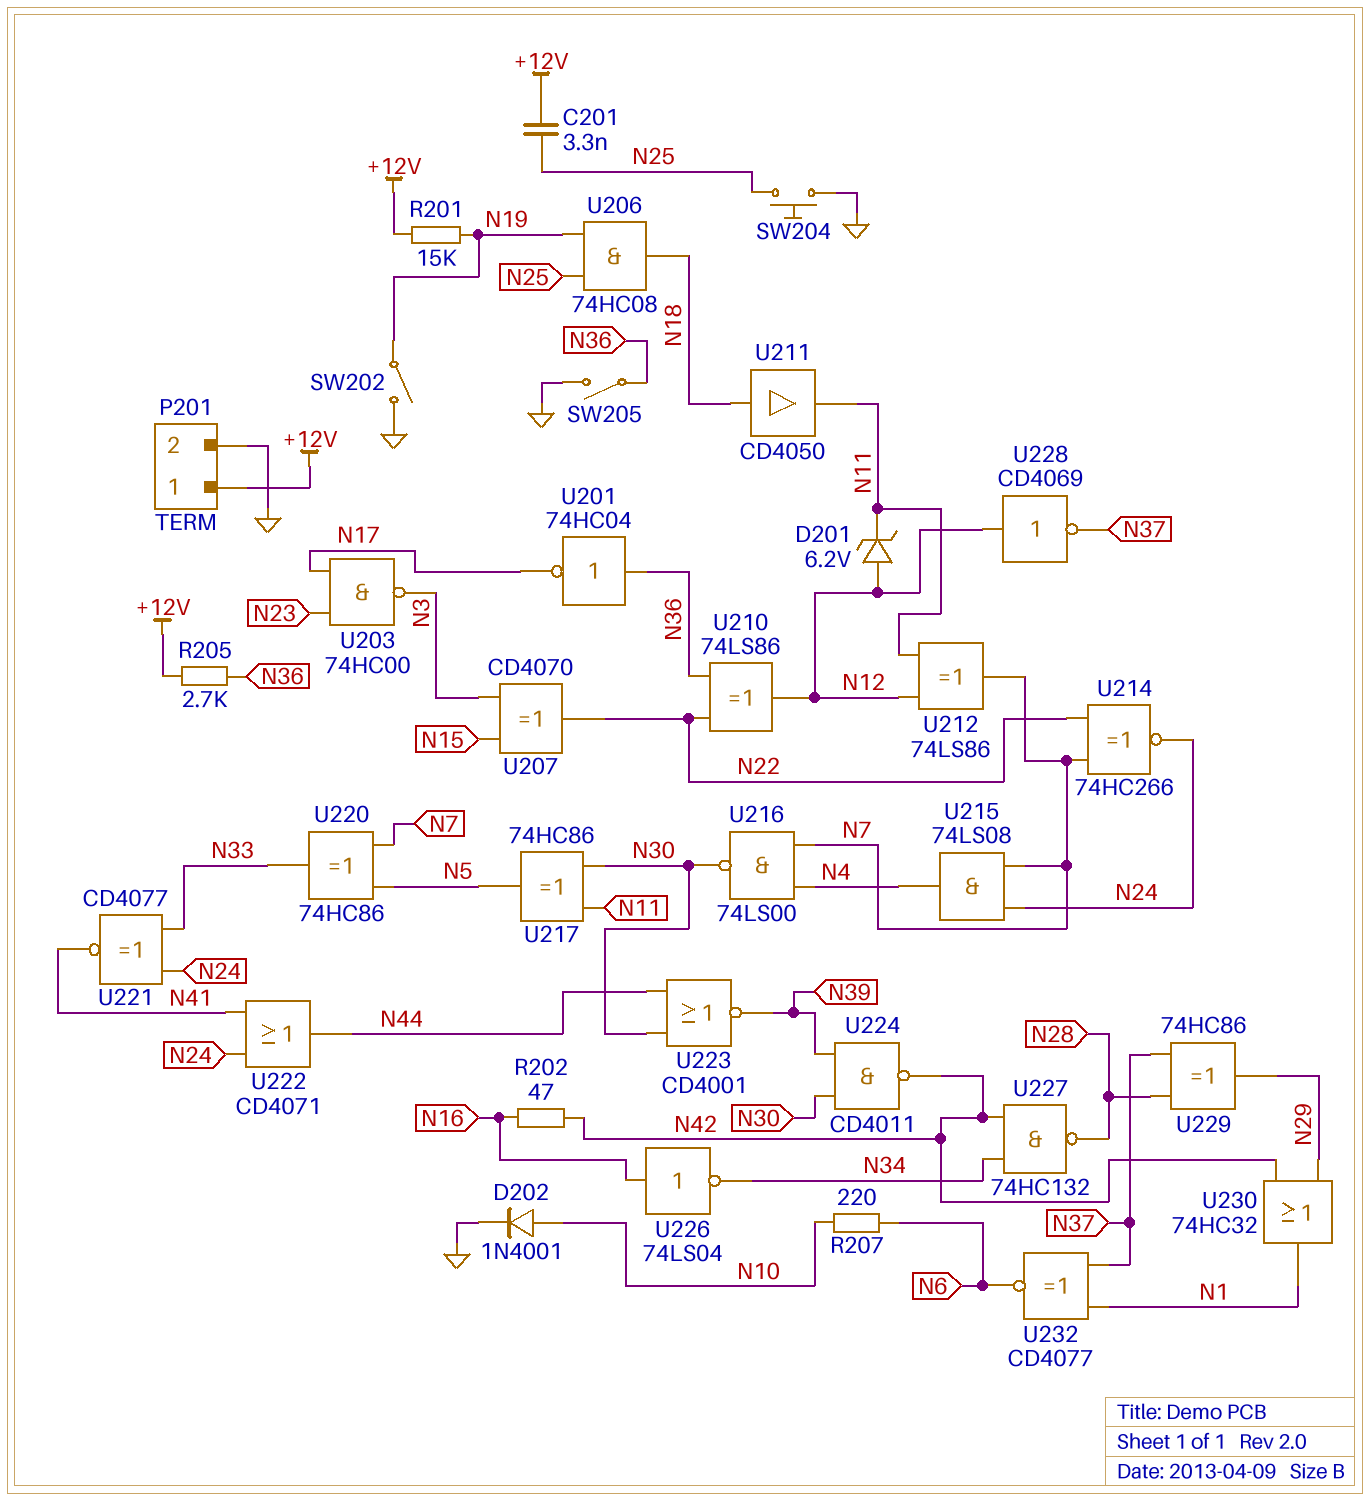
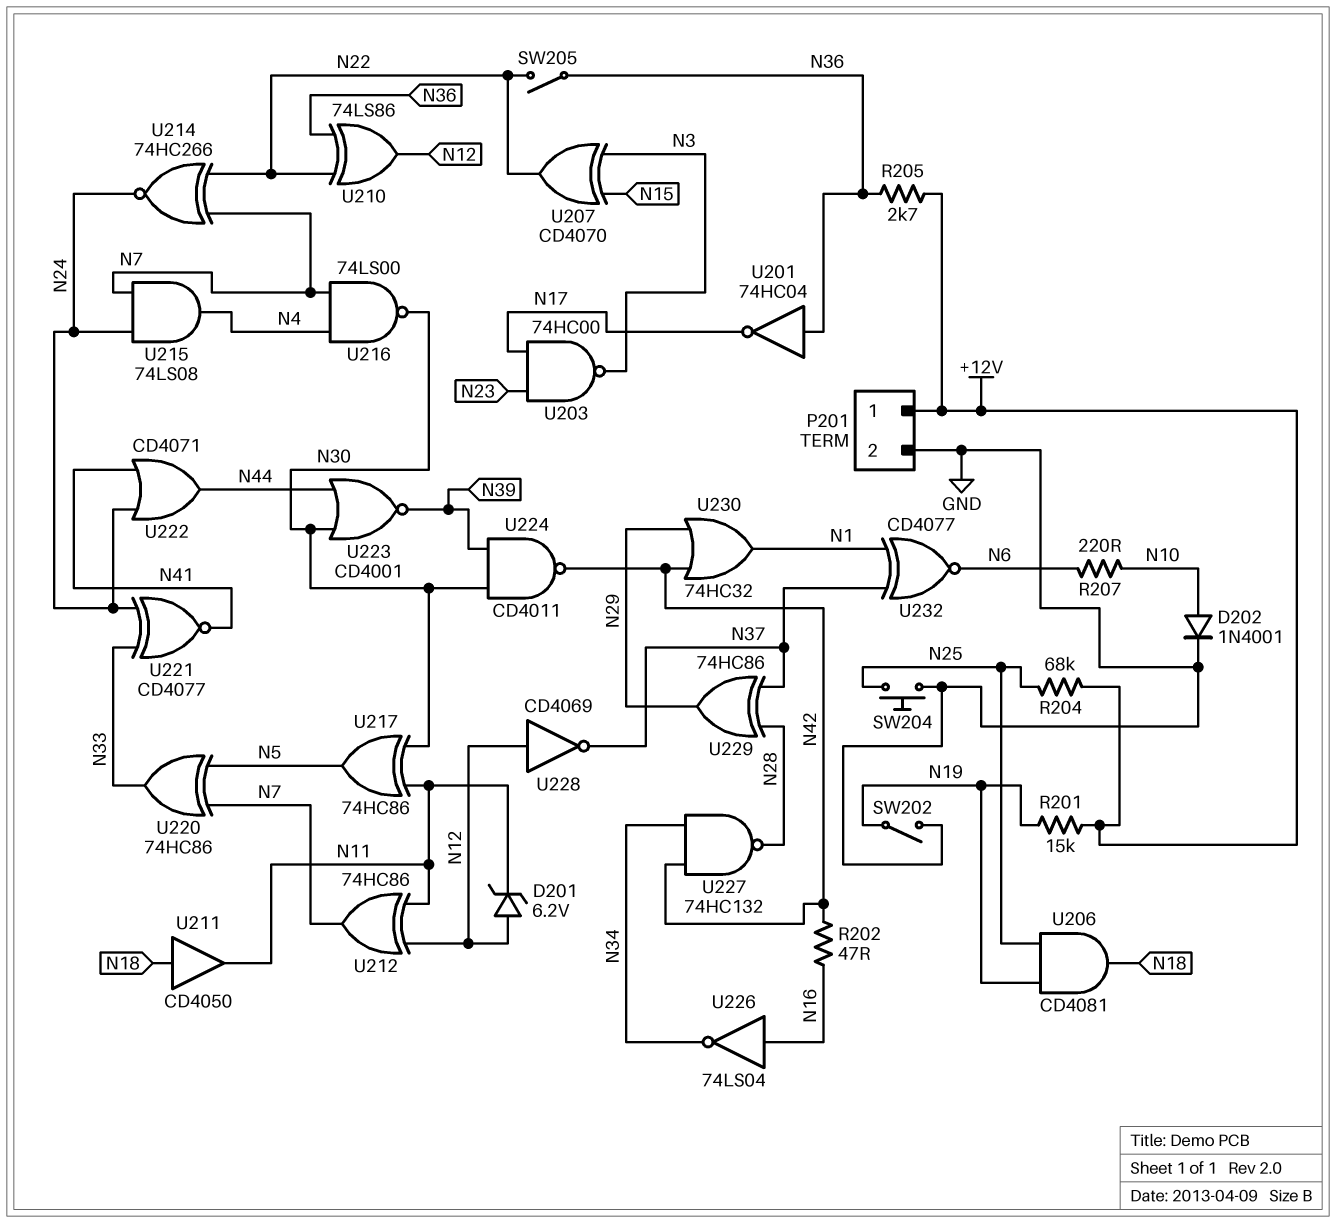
C201: 3.3nF (+12V, N25) -> none
R204: none -> 68k (+12V, N25)
SW205: switch (GND, N36) -> switch (N22, N36)
U206: AND 74HC08 (in N19, in N25, out N18) -> AND CD4081 (in N19, in N25, out N18)
U212: XOR 74LS86 (in N11, in N12, out N7) -> XOR 74HC86 (in N11, in N12, out N7)

